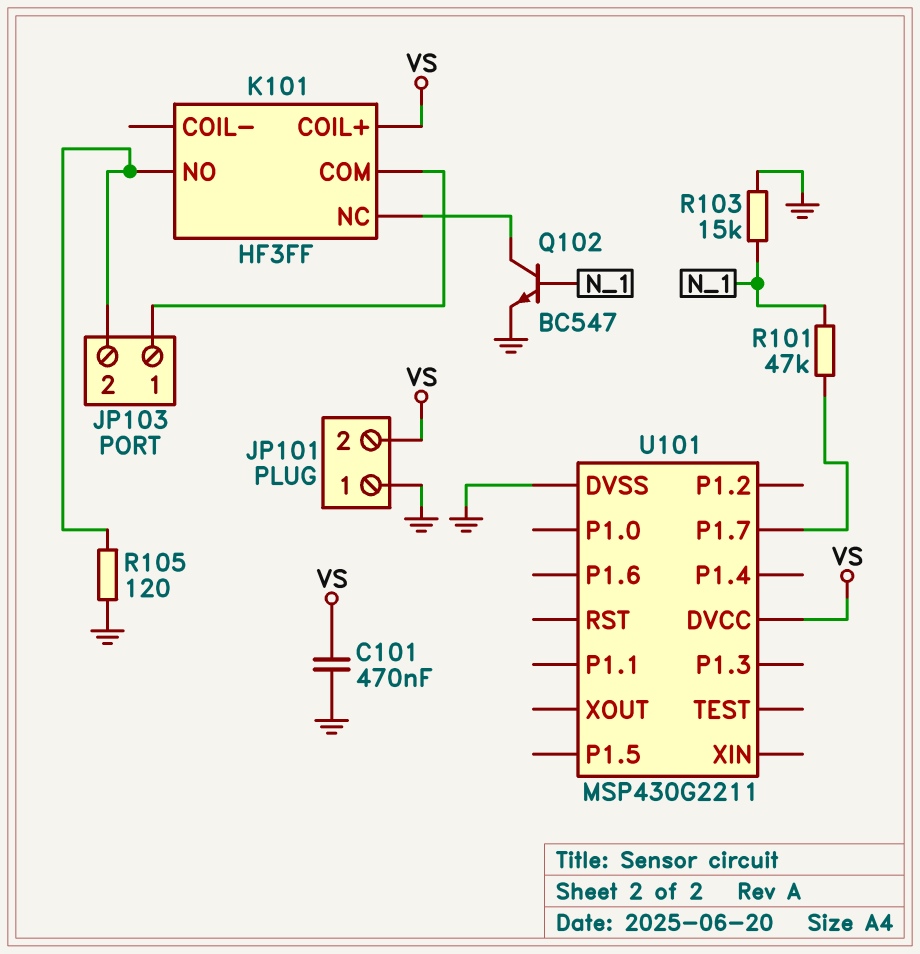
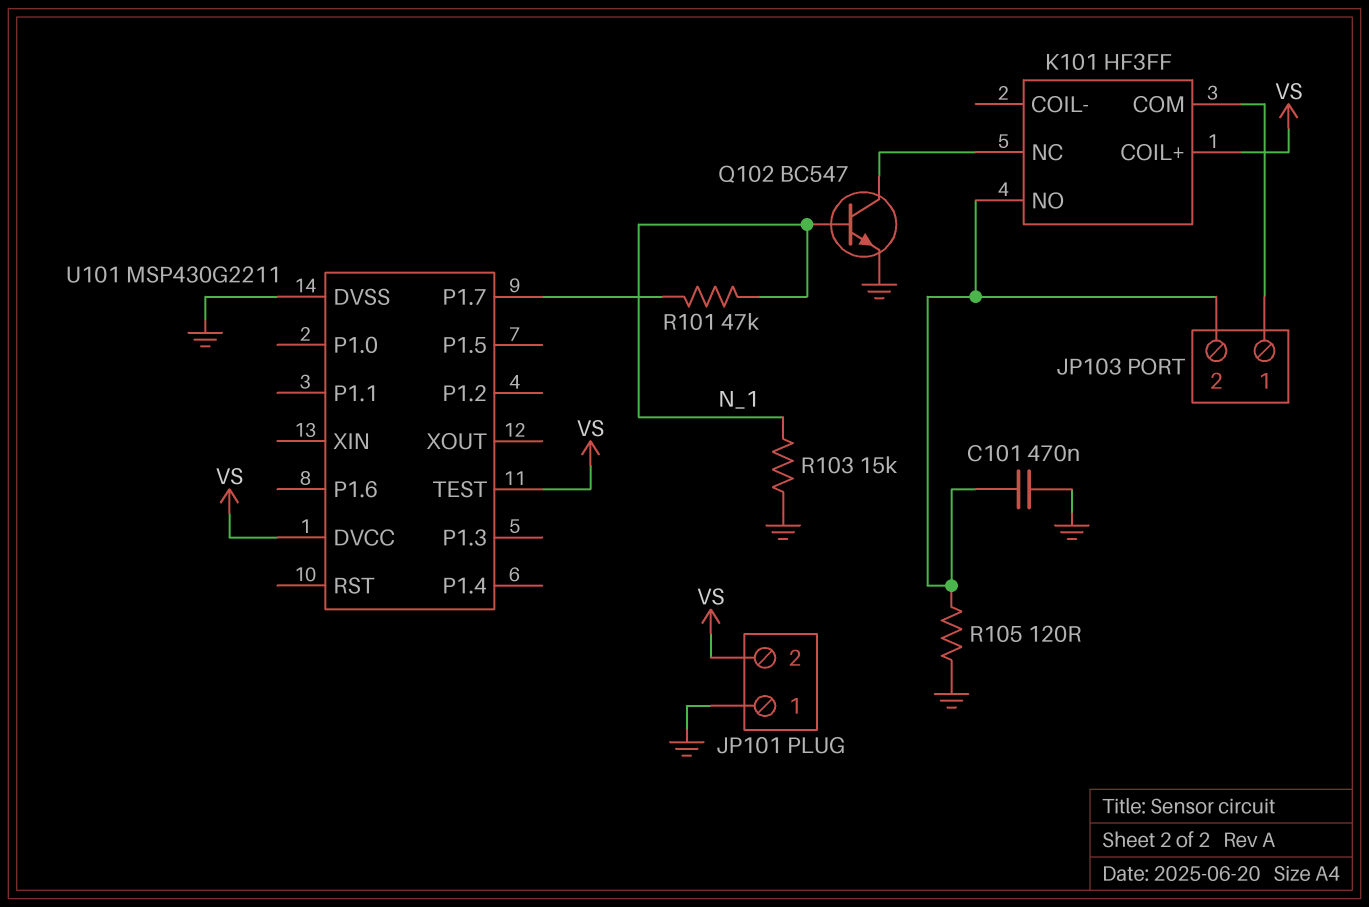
C101: 470nF (GND, VS) -> 470nF (GND, JP103/2)
U101 pin TEST: none -> VS

